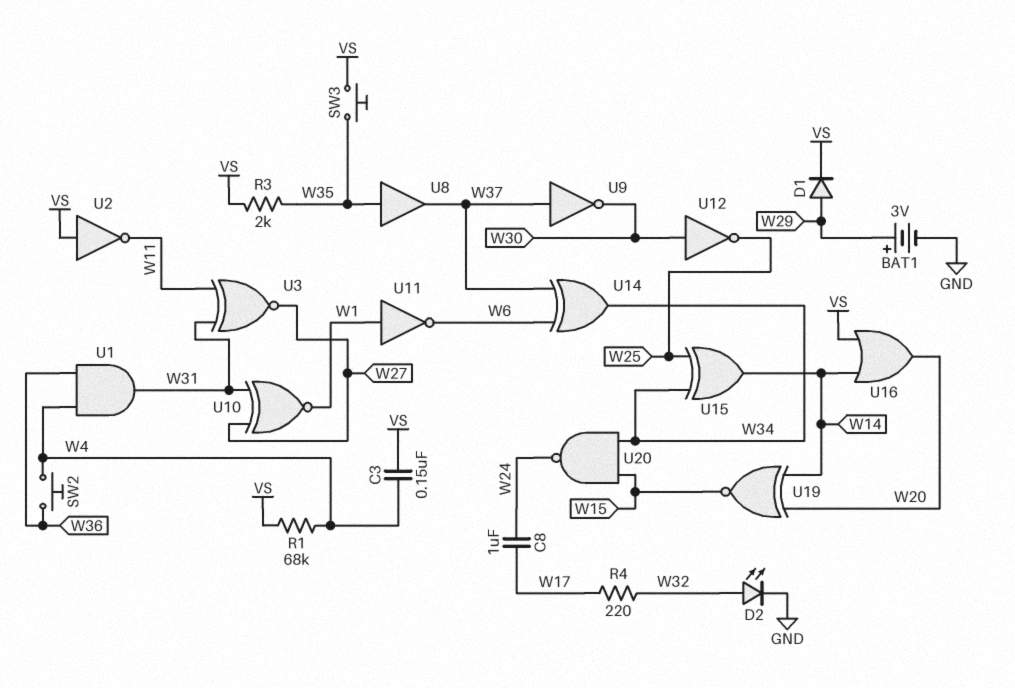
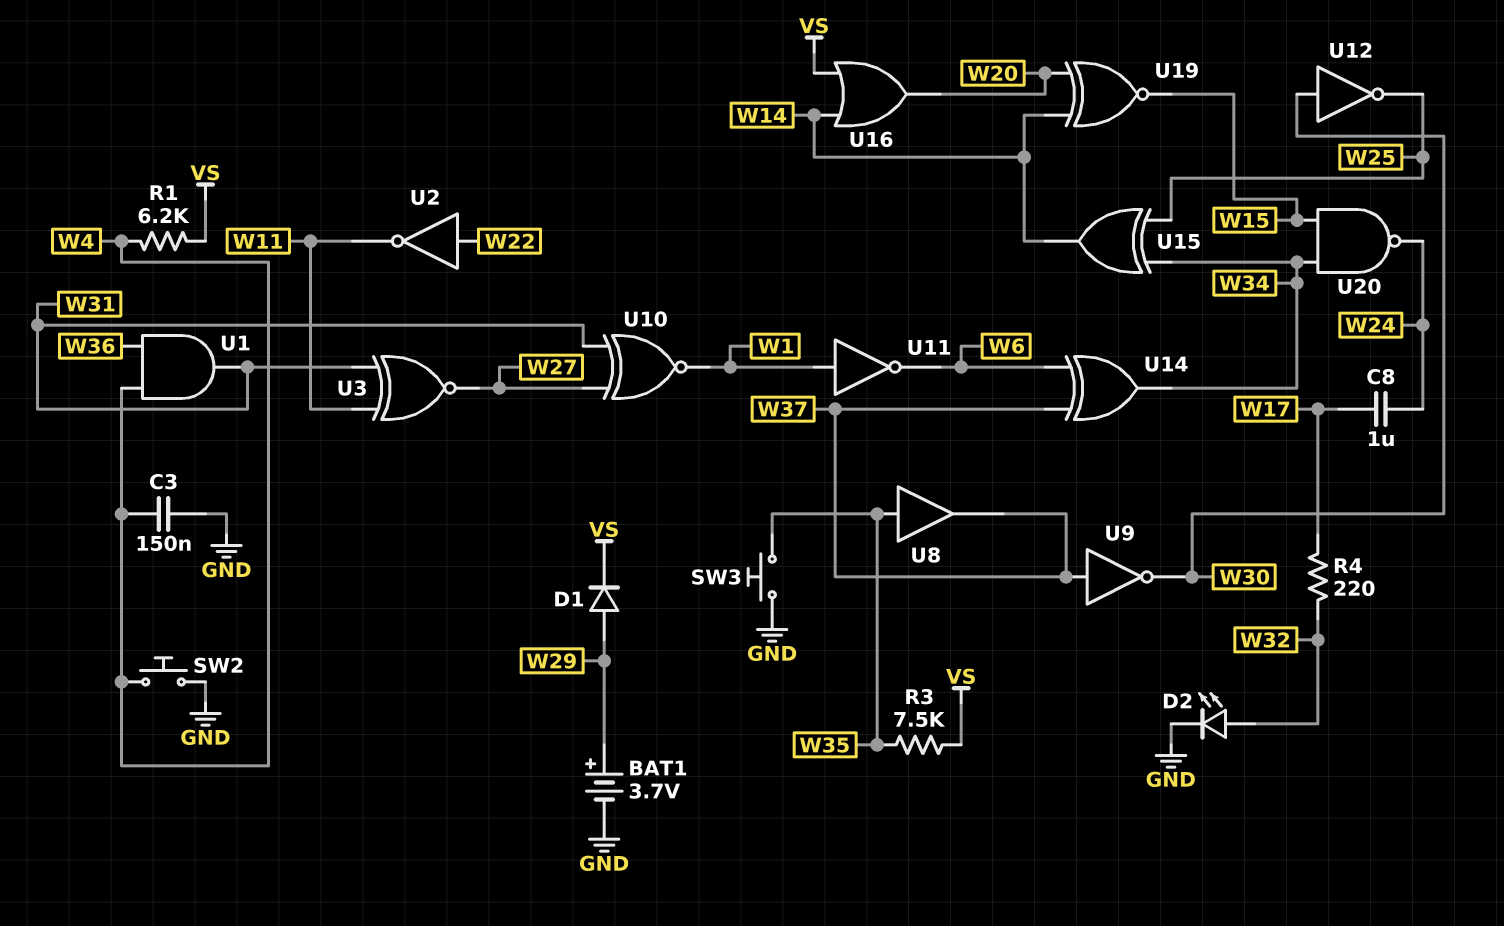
BAT1: 3V (plus W29, minus GND) -> 3.7V (plus W29, minus GND)
C3: 150nF (VS, W4) -> 150nF (GND, W4)
R1: 68k (VS, W4) -> 6.2k (VS, W4)
R3: 2k (VS, W35) -> 7.5k (VS, W35)
SW2: button (W4, W36) -> button (GND, W4)
SW3: button (VS, W35) -> button (GND, W35)
U2: NOT (in VS, out W11) -> NOT (in W22, out W11)

